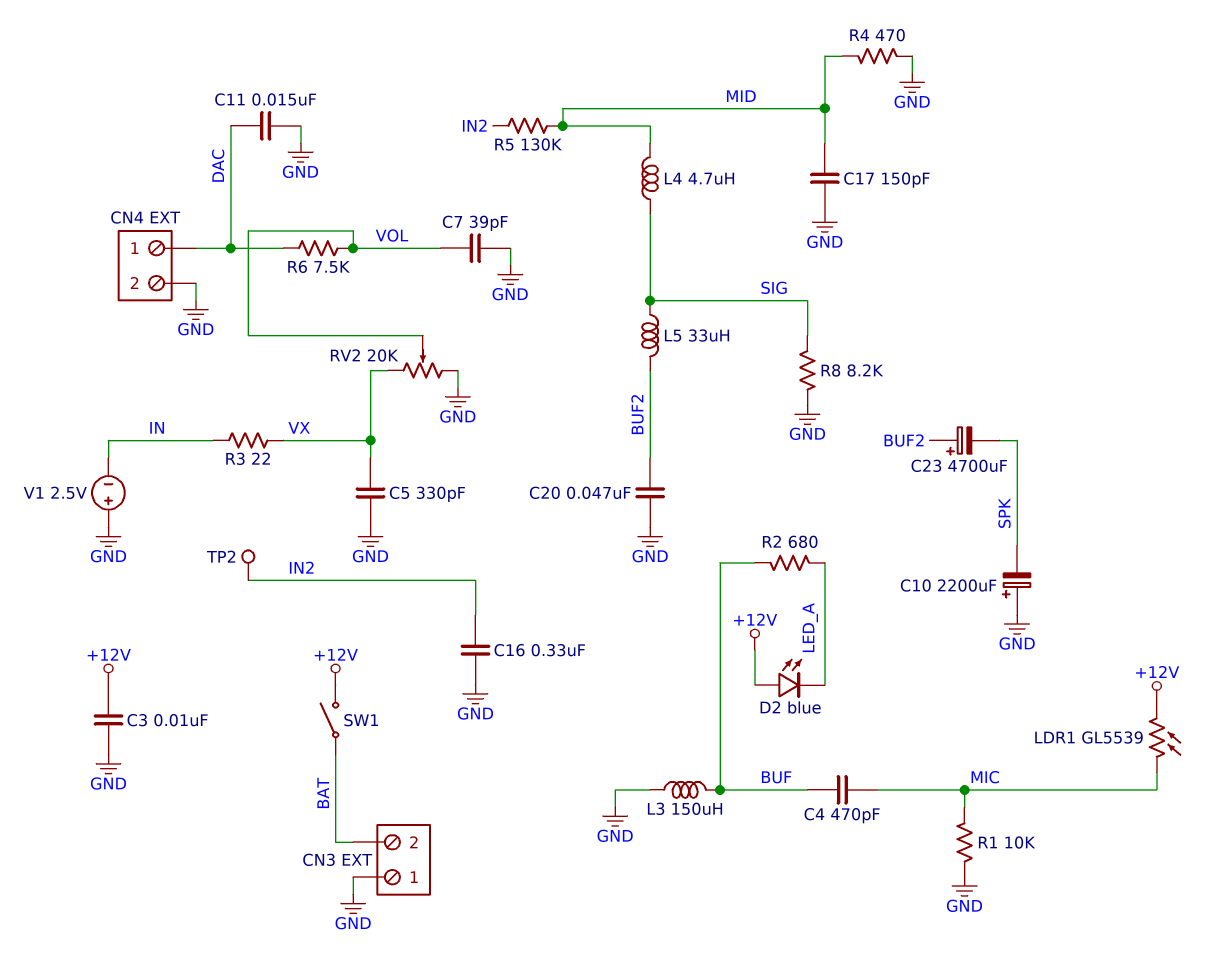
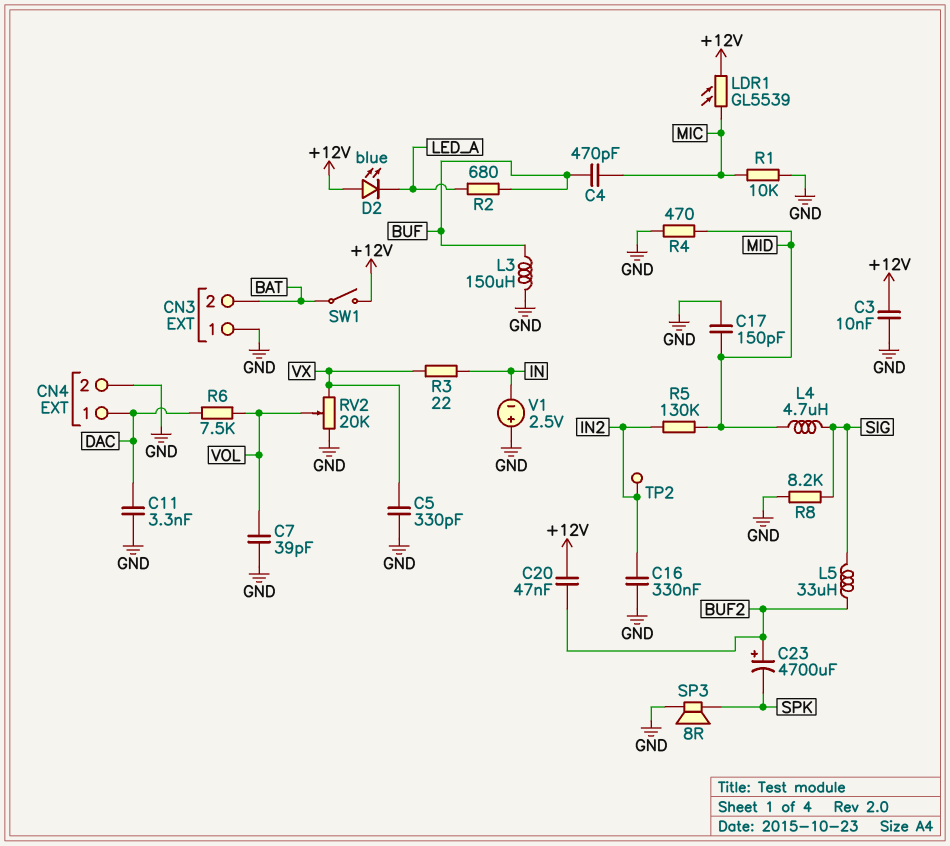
C10: 2200uF (plus GND, minus SPK) -> none
C11: 15nF (DAC, GND) -> 3.3nF (DAC, GND)
C20: 47nF (BUF2, GND) -> 47nF (+12V, BUF2)
SP3: none -> speaker 8R (GND, SPK)

